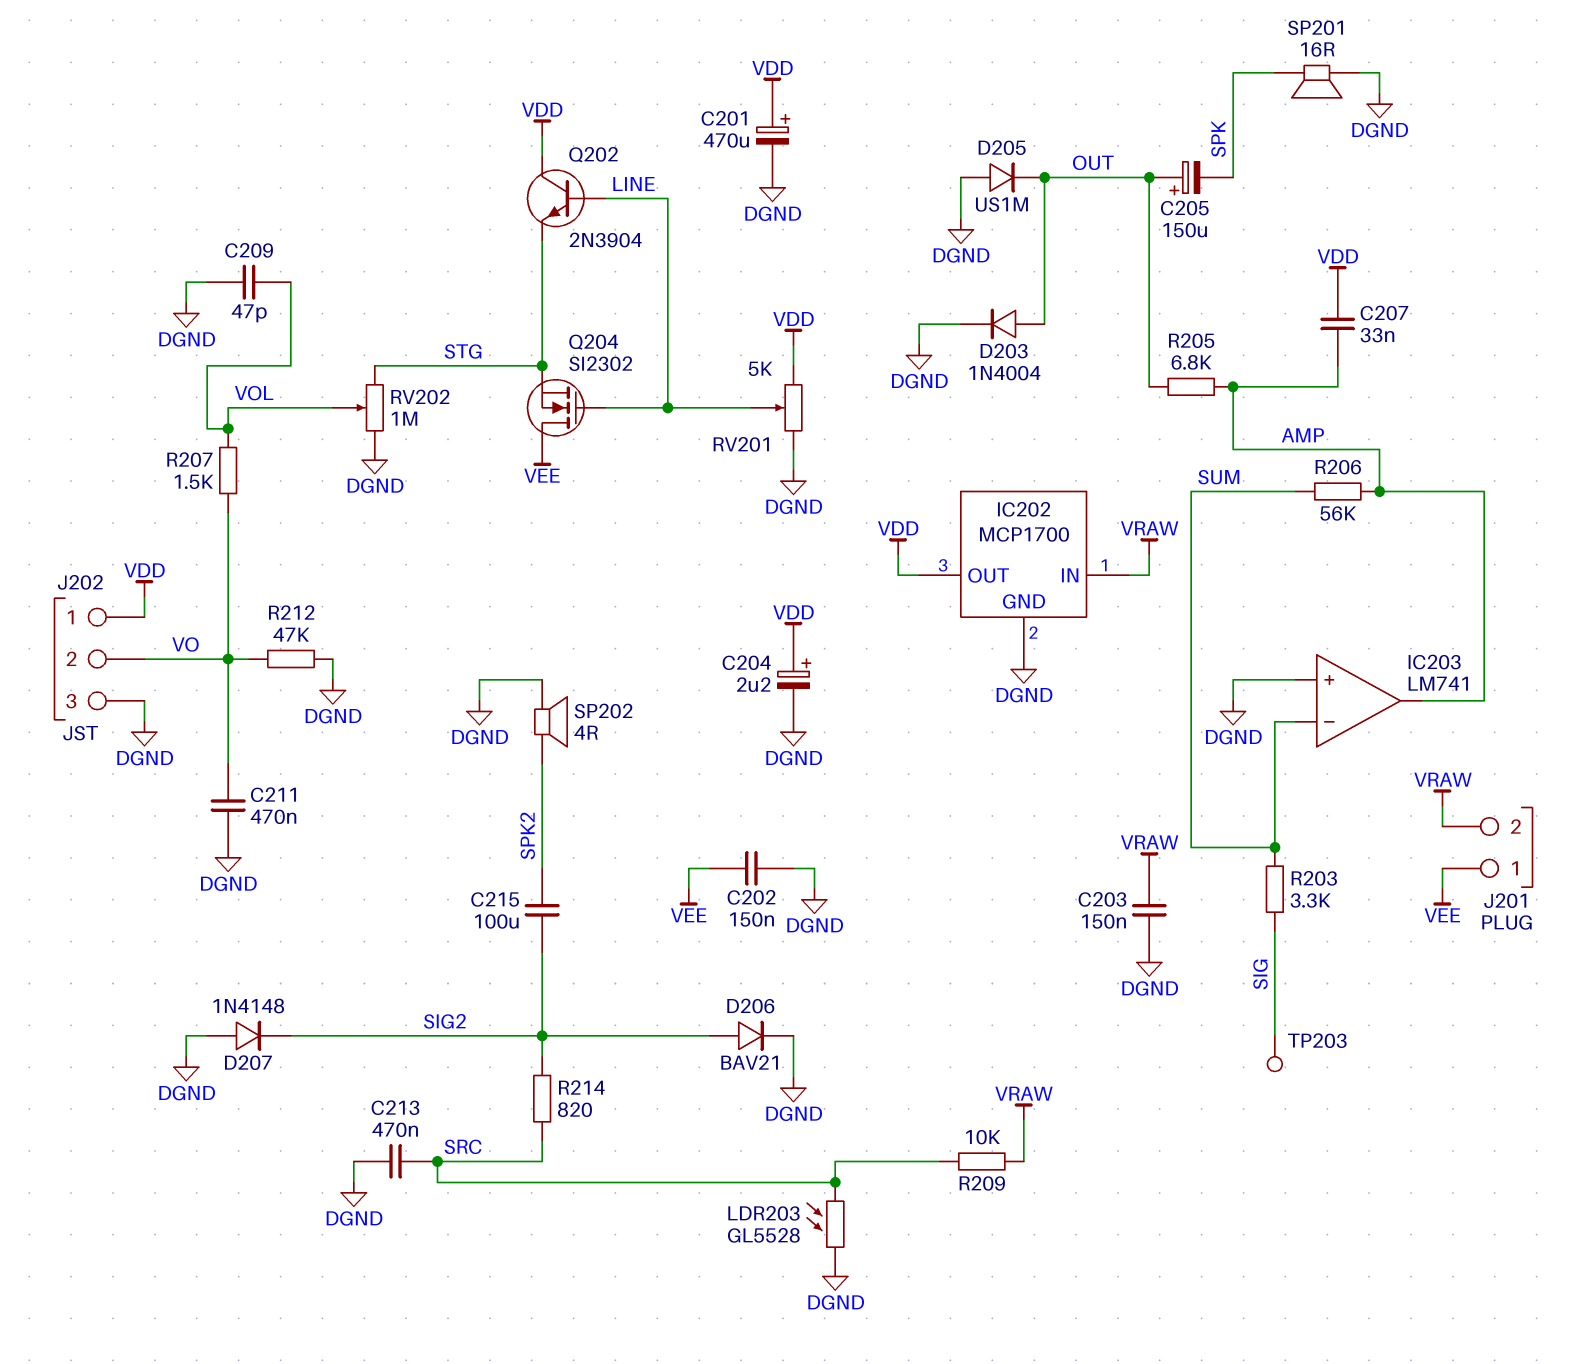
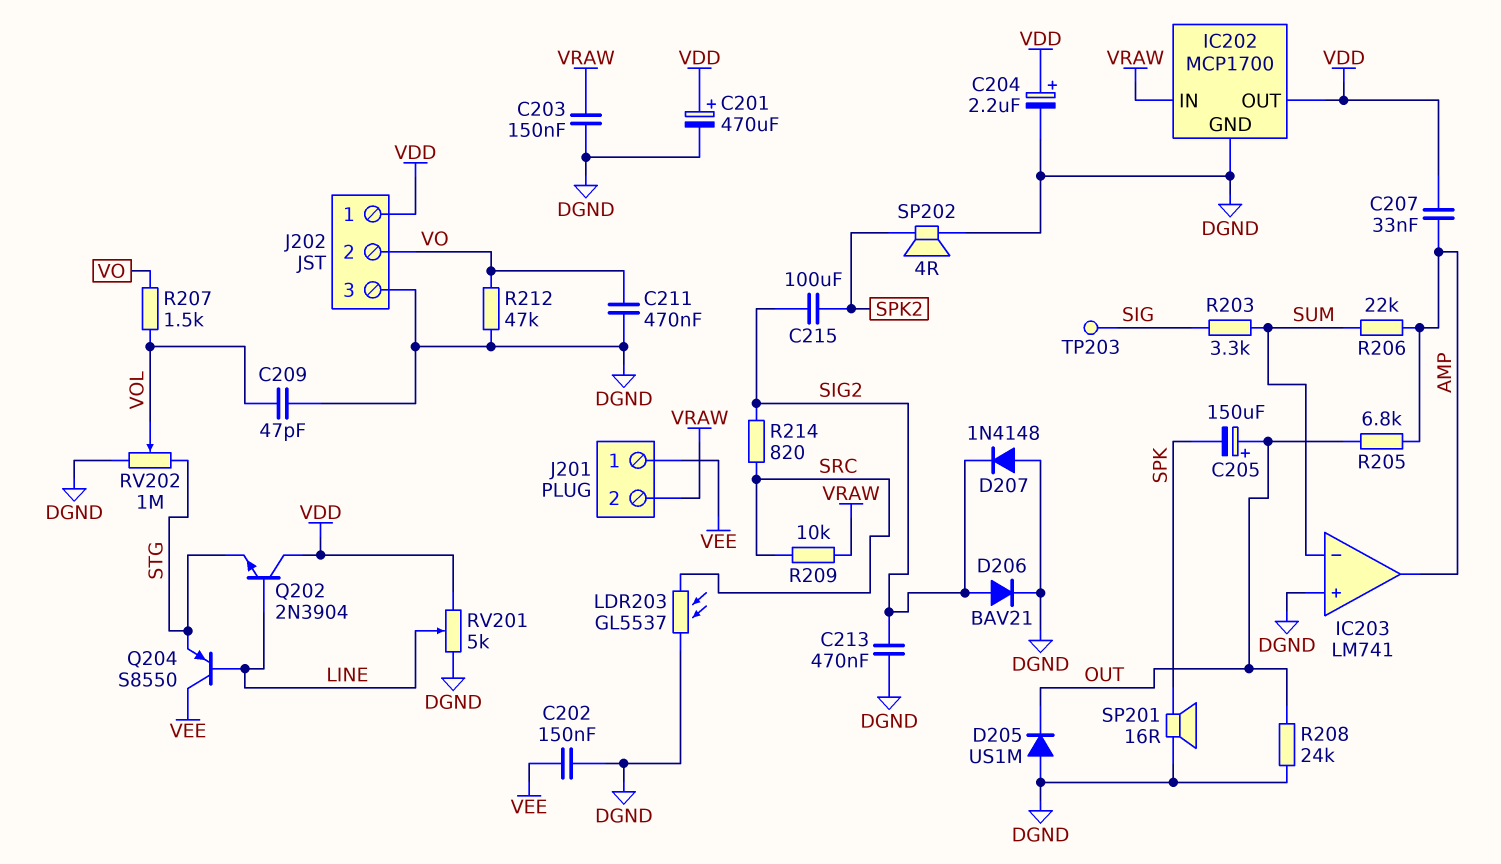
C213: 470nF (DGND, SRC) -> 470nF (DGND, SIG2)
D203: diode 1N4004 (A OUT, K DGND) -> none
LDR203: GL5528 (DGND, SRC) -> GL5537 (DGND, SRC)
Q204: NMOS SI2302 (G LINE, D VEE, S STG) -> PNP S8550 (B LINE, C VEE, E STG)
R206: 56k (AMP, SUM) -> 22k (AMP, SUM)
R208: none -> 24k (DGND, OUT)

